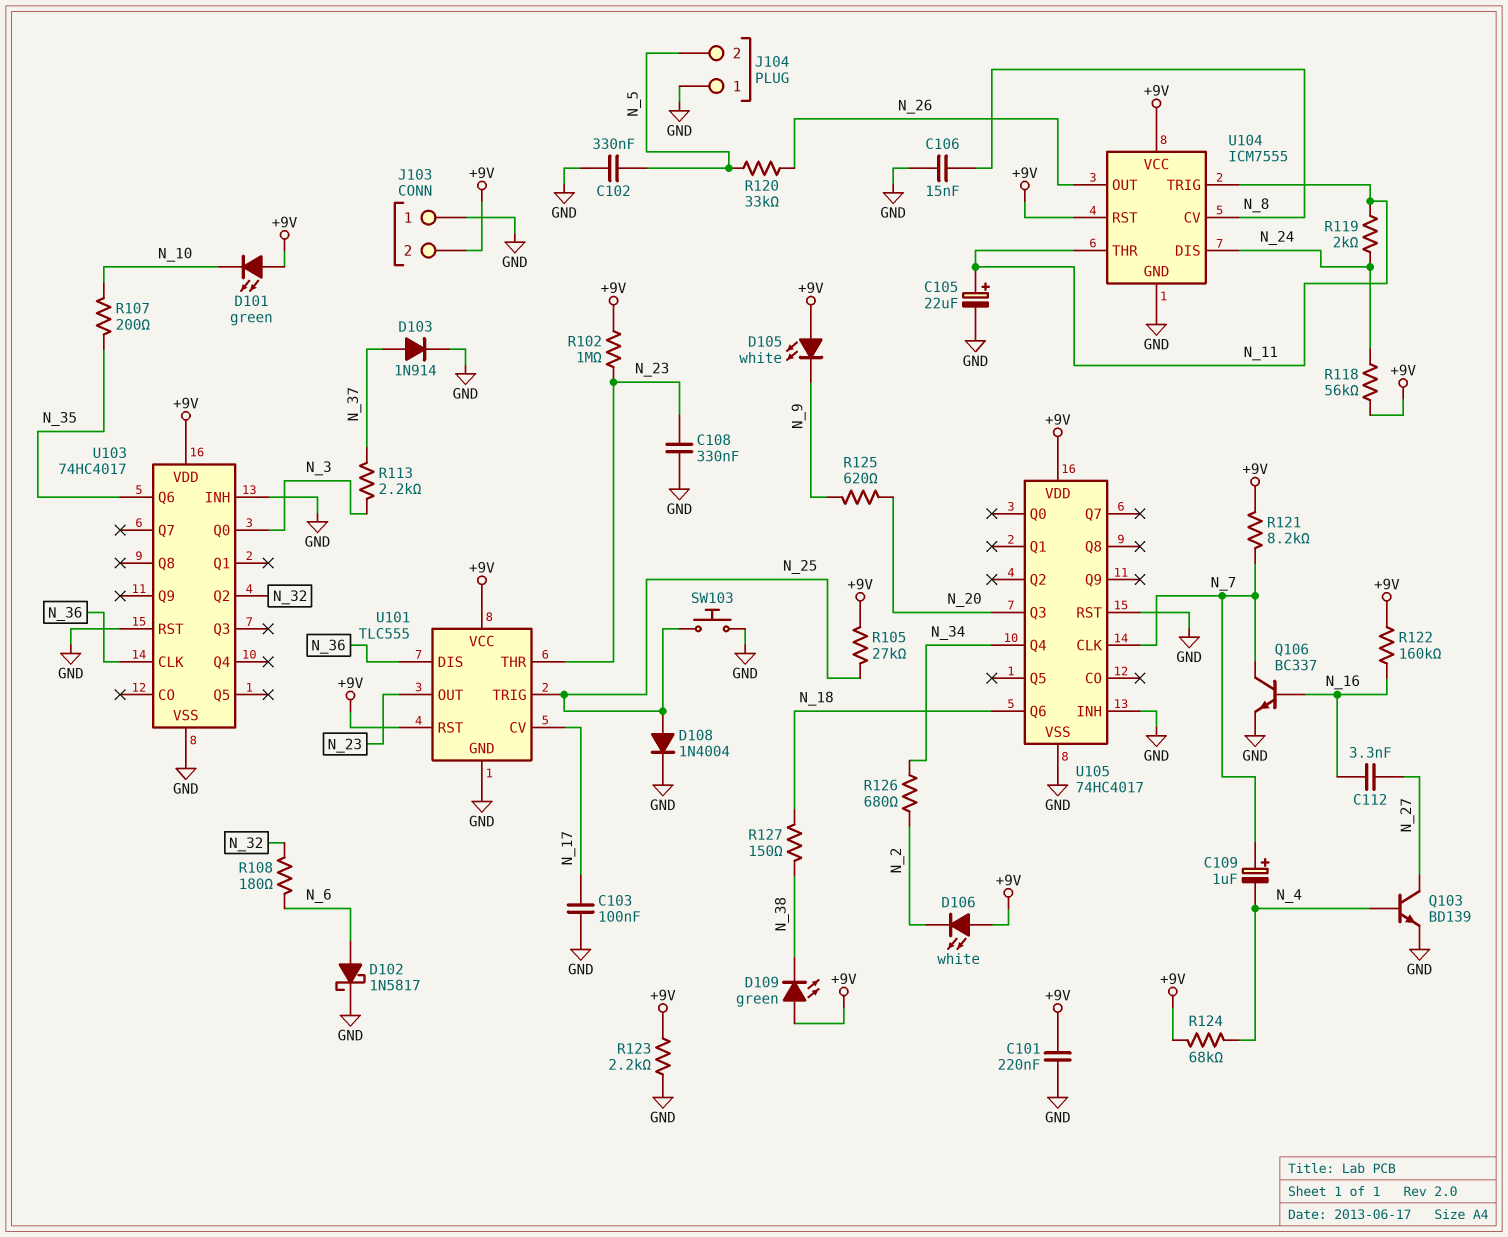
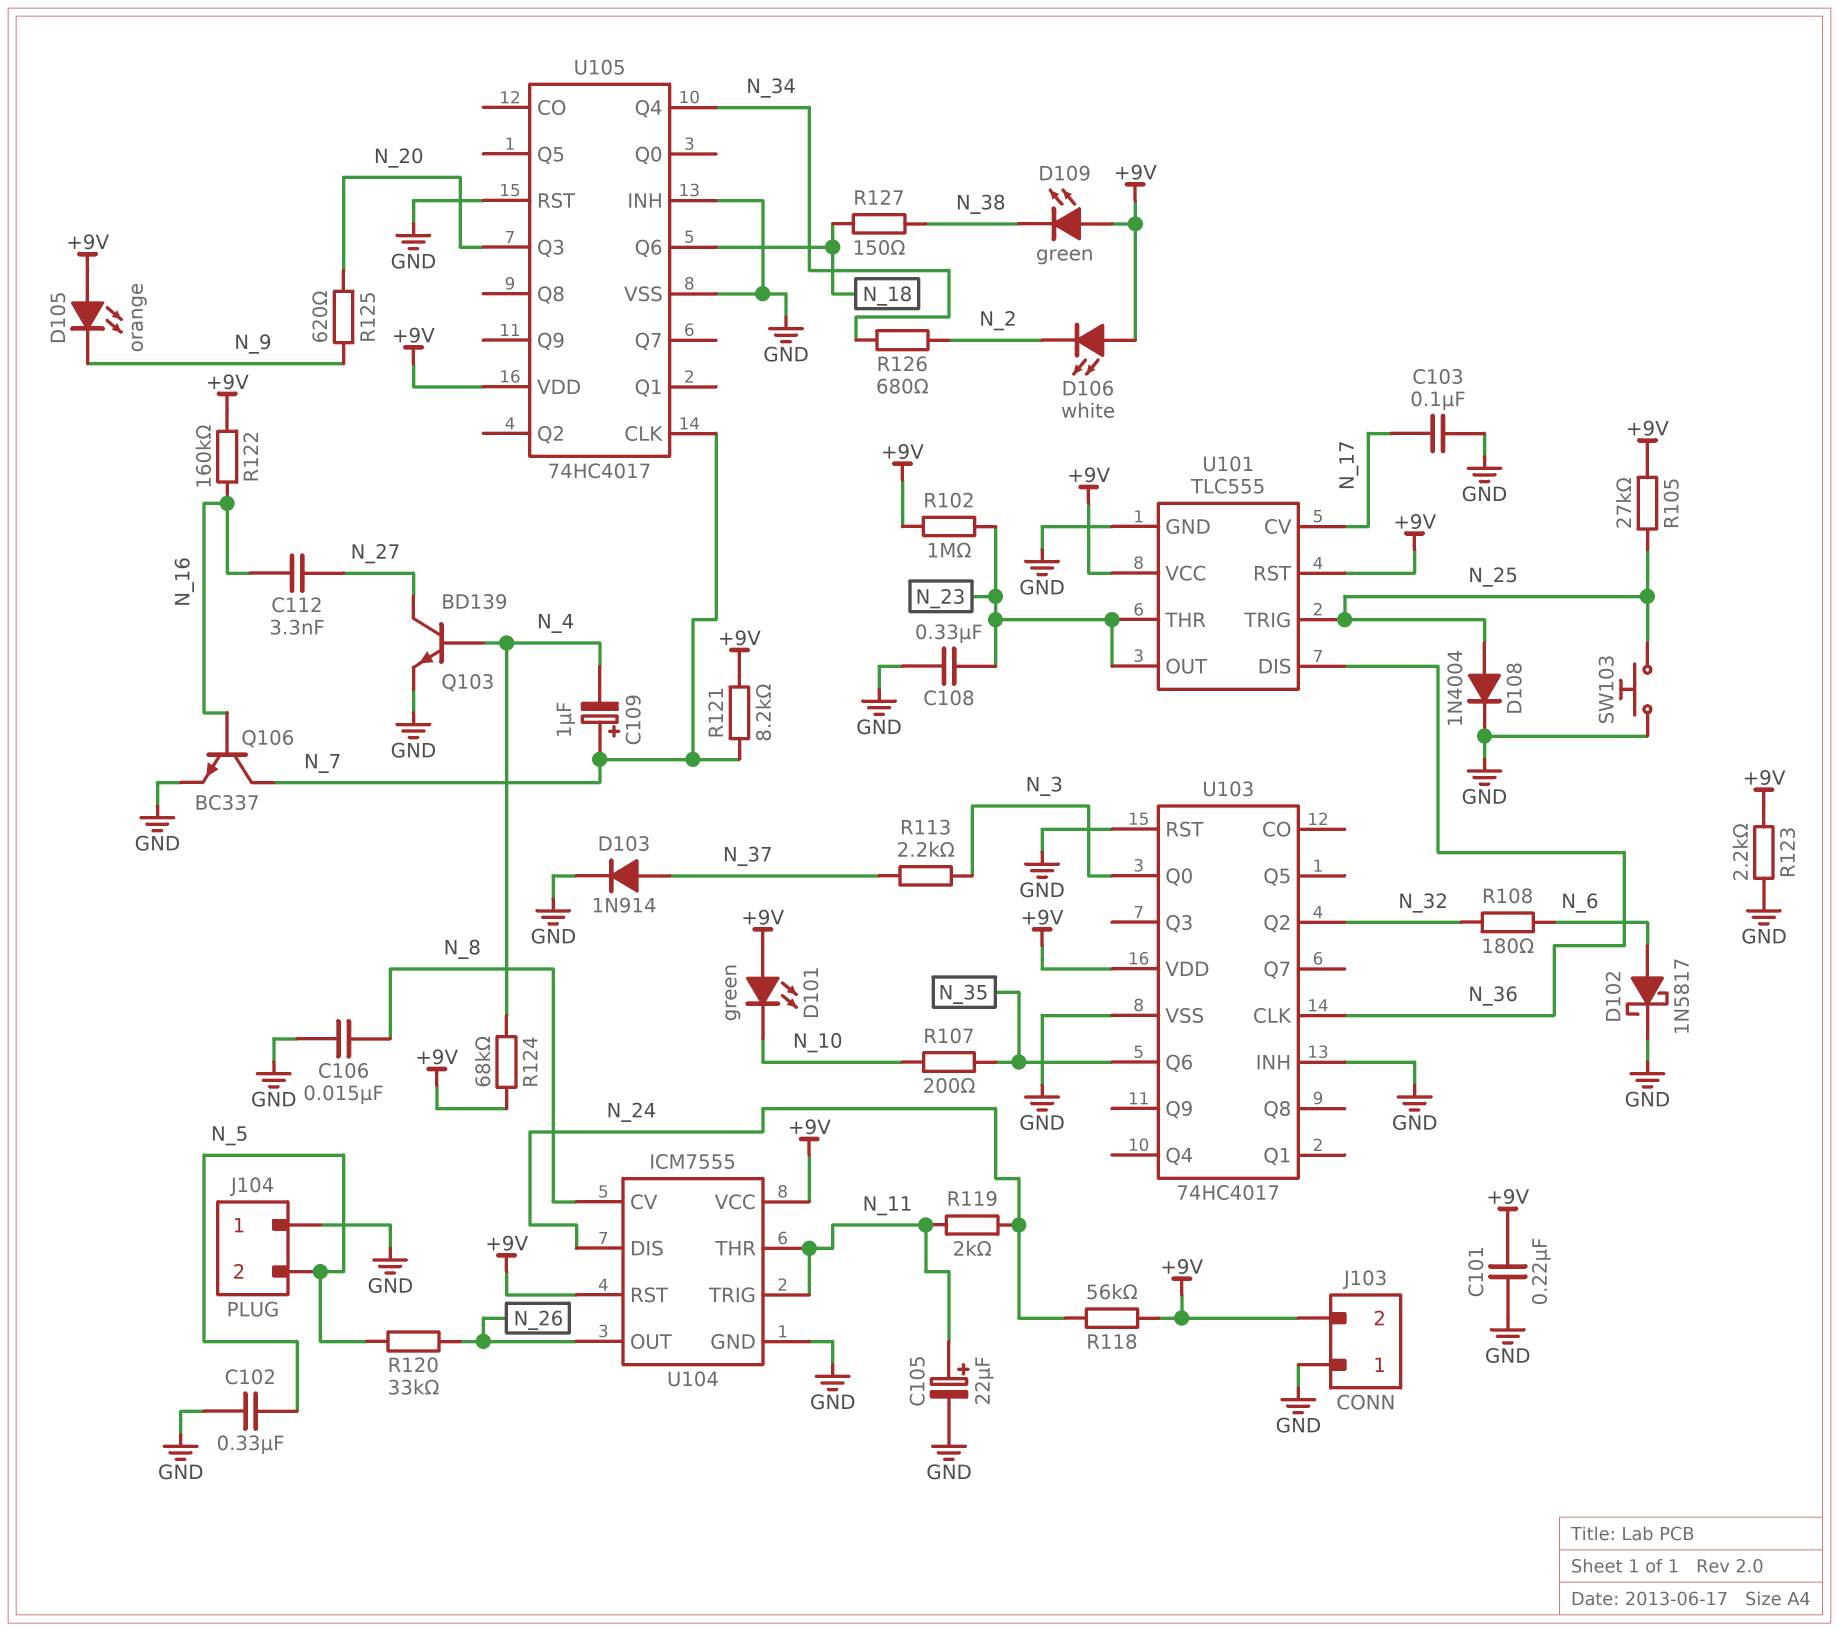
D105: LED white (A +9V, K N_9) -> LED orange (A +9V, K N_9)

